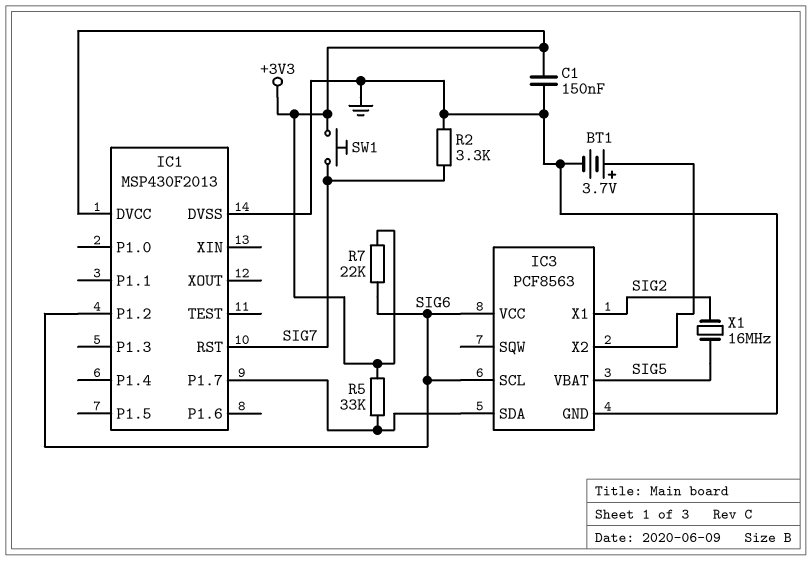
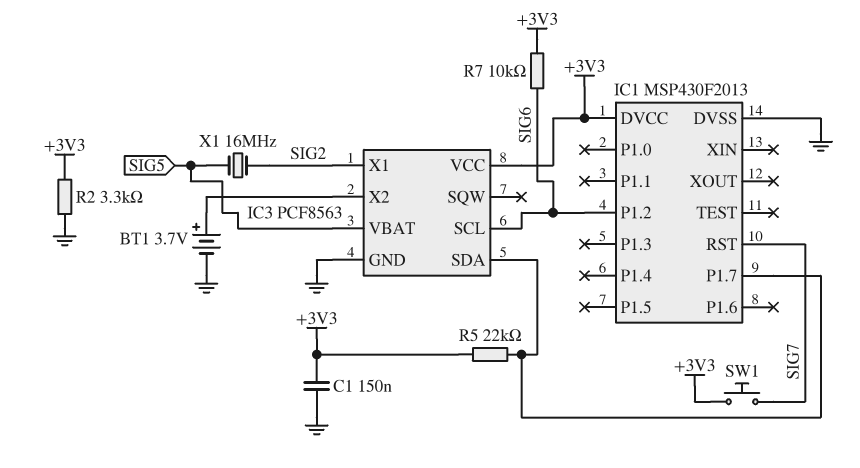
IC3 pin VCC: SIG6 -> +3V3
R2: 3.3k (GND, SIG7) -> 3.3k (+3V3, GND)
R5: 33k (+3V3, IC1/P1.7) -> 22k (+3V3, IC1/P1.7)
R7: 22k (+3V3, SIG6) -> 10k (+3V3, SIG6)

